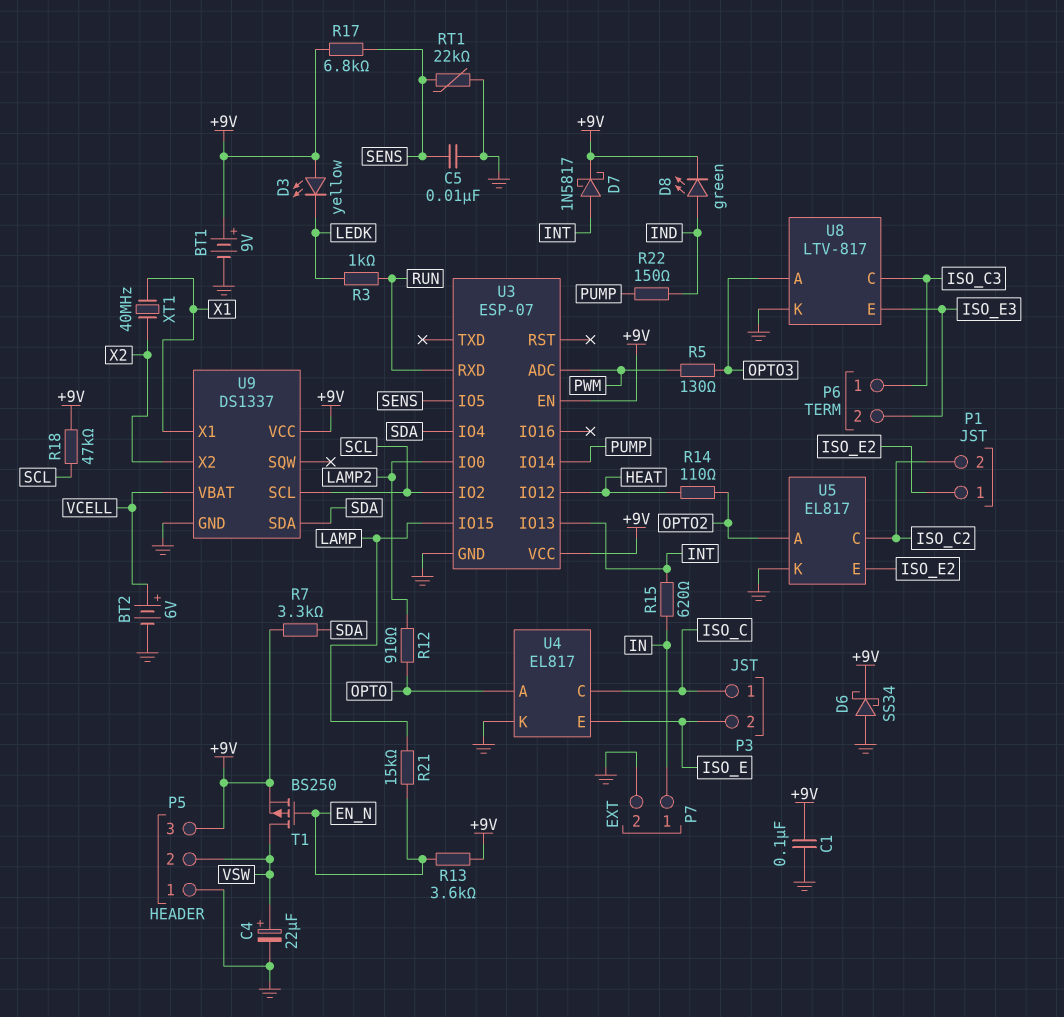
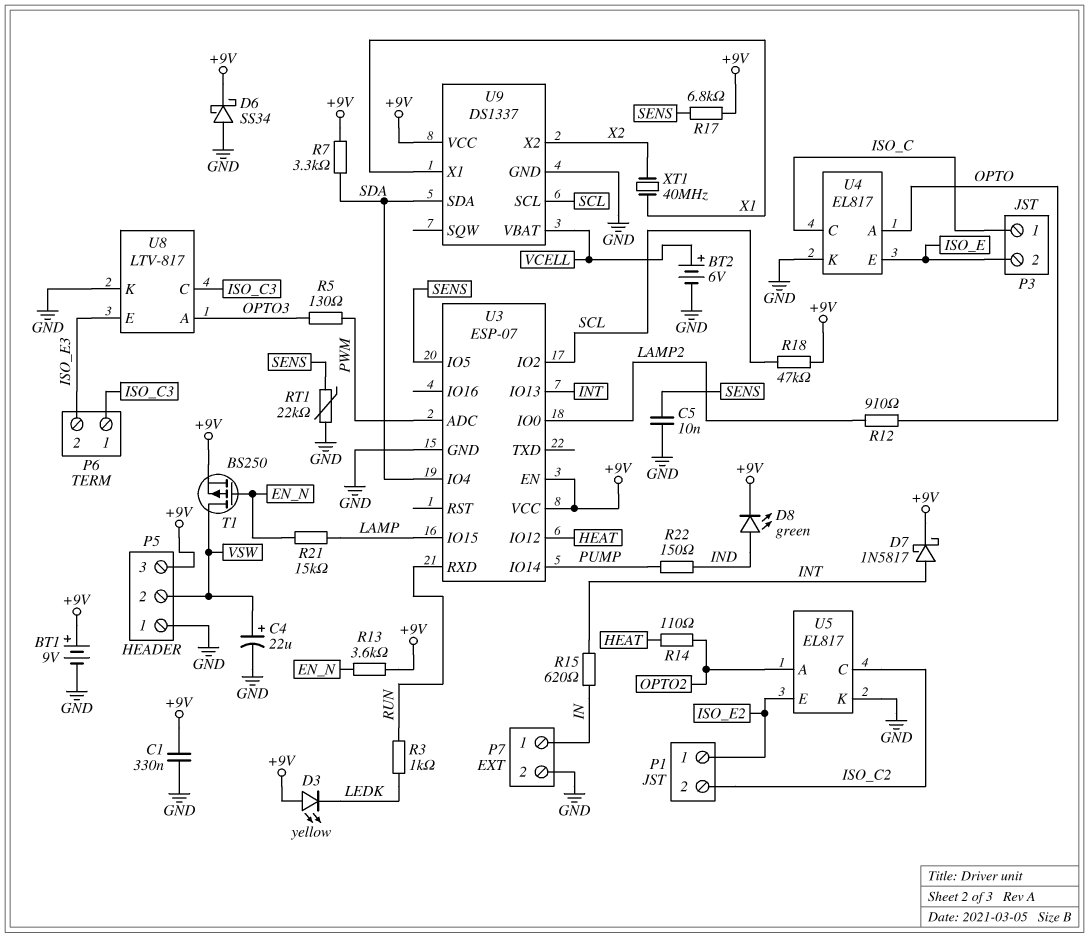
C1: 100nF (+9V, GND) -> 330nF (+9V, GND)

